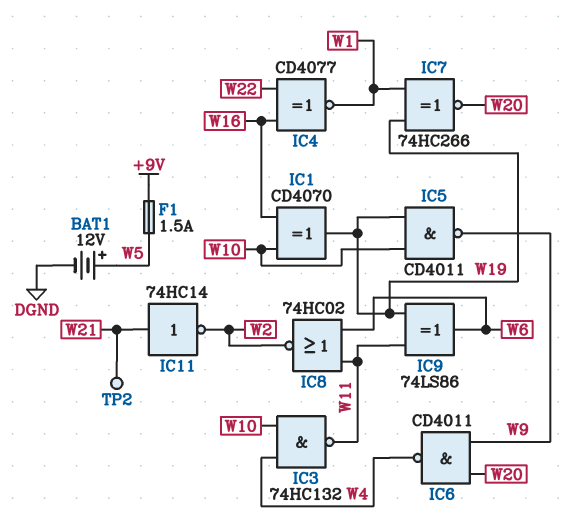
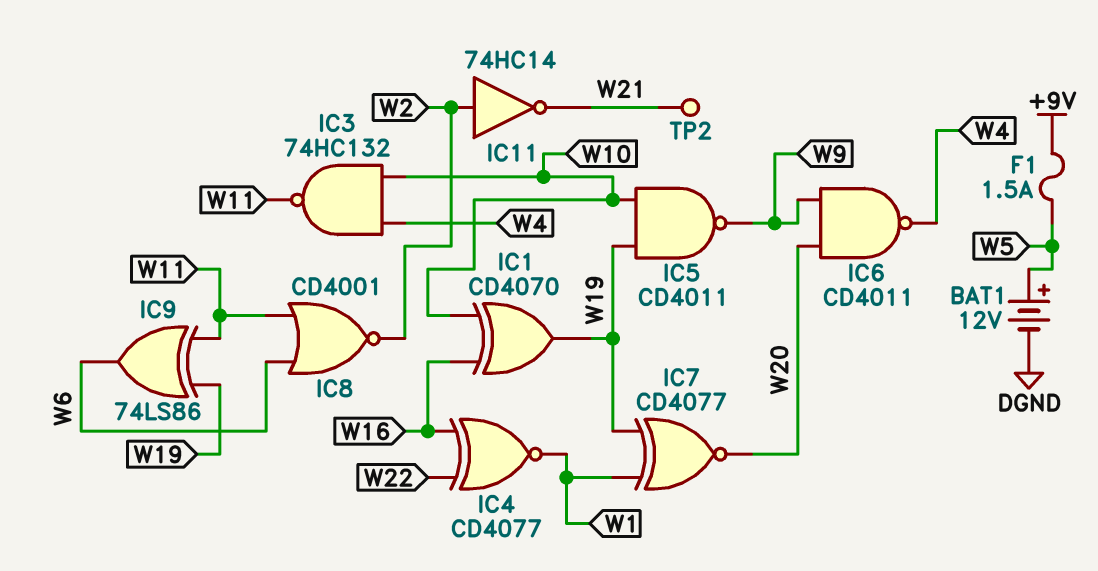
IC7: XNOR 74HC266 (in W1, in W19, out W20) -> XNOR CD4077 (in W1, in W19, out W20)
IC8: NOR 74HC02 (in W6, in W11, out W2) -> NOR CD4001 (in W6, in W11, out W2)
IC11: NOT 74HC14 (in W21, out W2) -> NOT 74HC14 (in W2, out W21)

